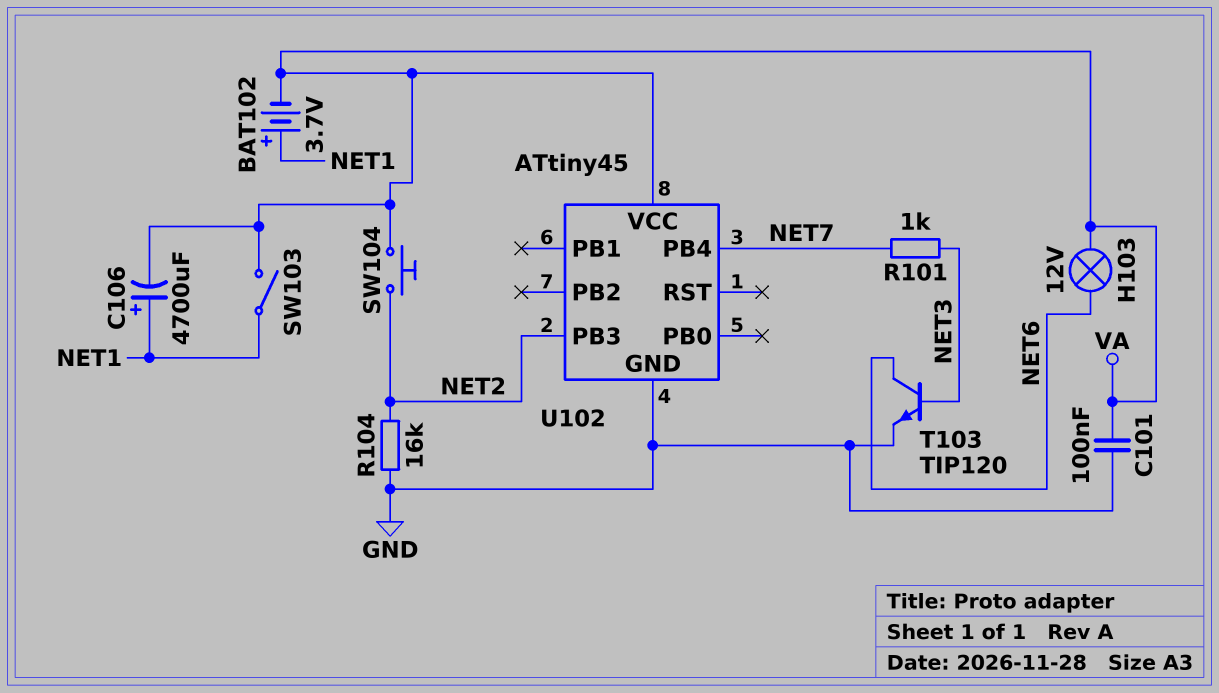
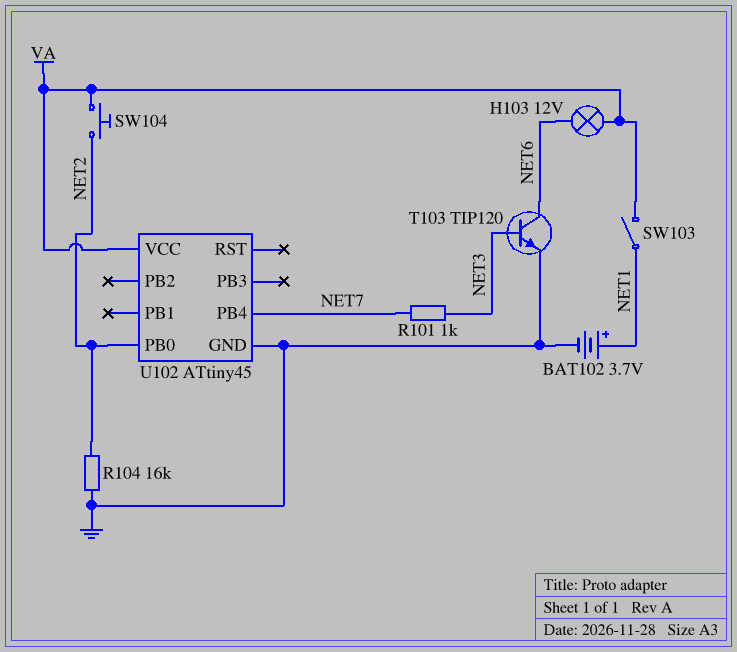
BAT102: 3.7V (plus NET1, minus VA) -> 3.7V (plus NET1, minus GND)
C101: 100nF (GND, VA) -> none
C106: 4700uF (plus NET1, minus VA) -> none
U102 pin PB0: none -> NET2
U102 pin PB3: NET2 -> none

